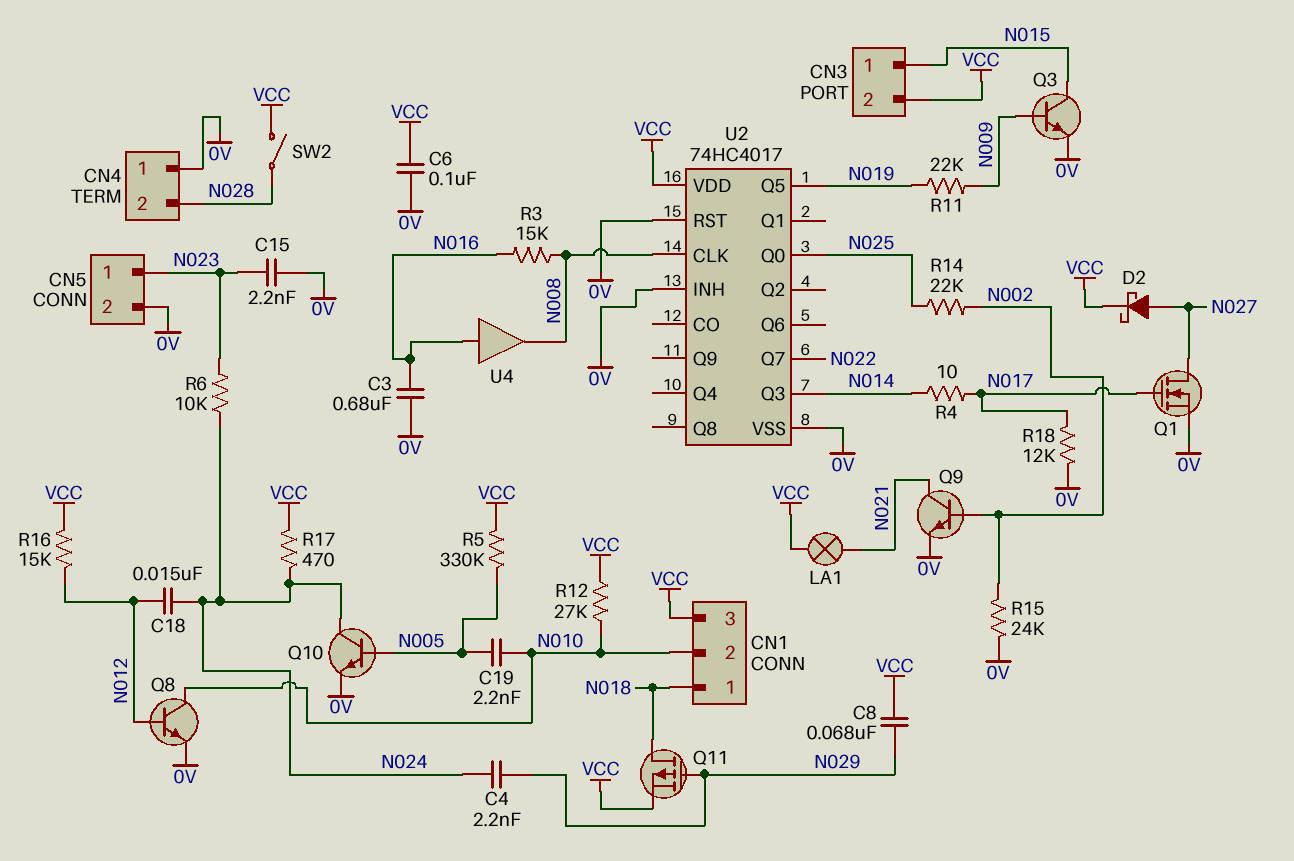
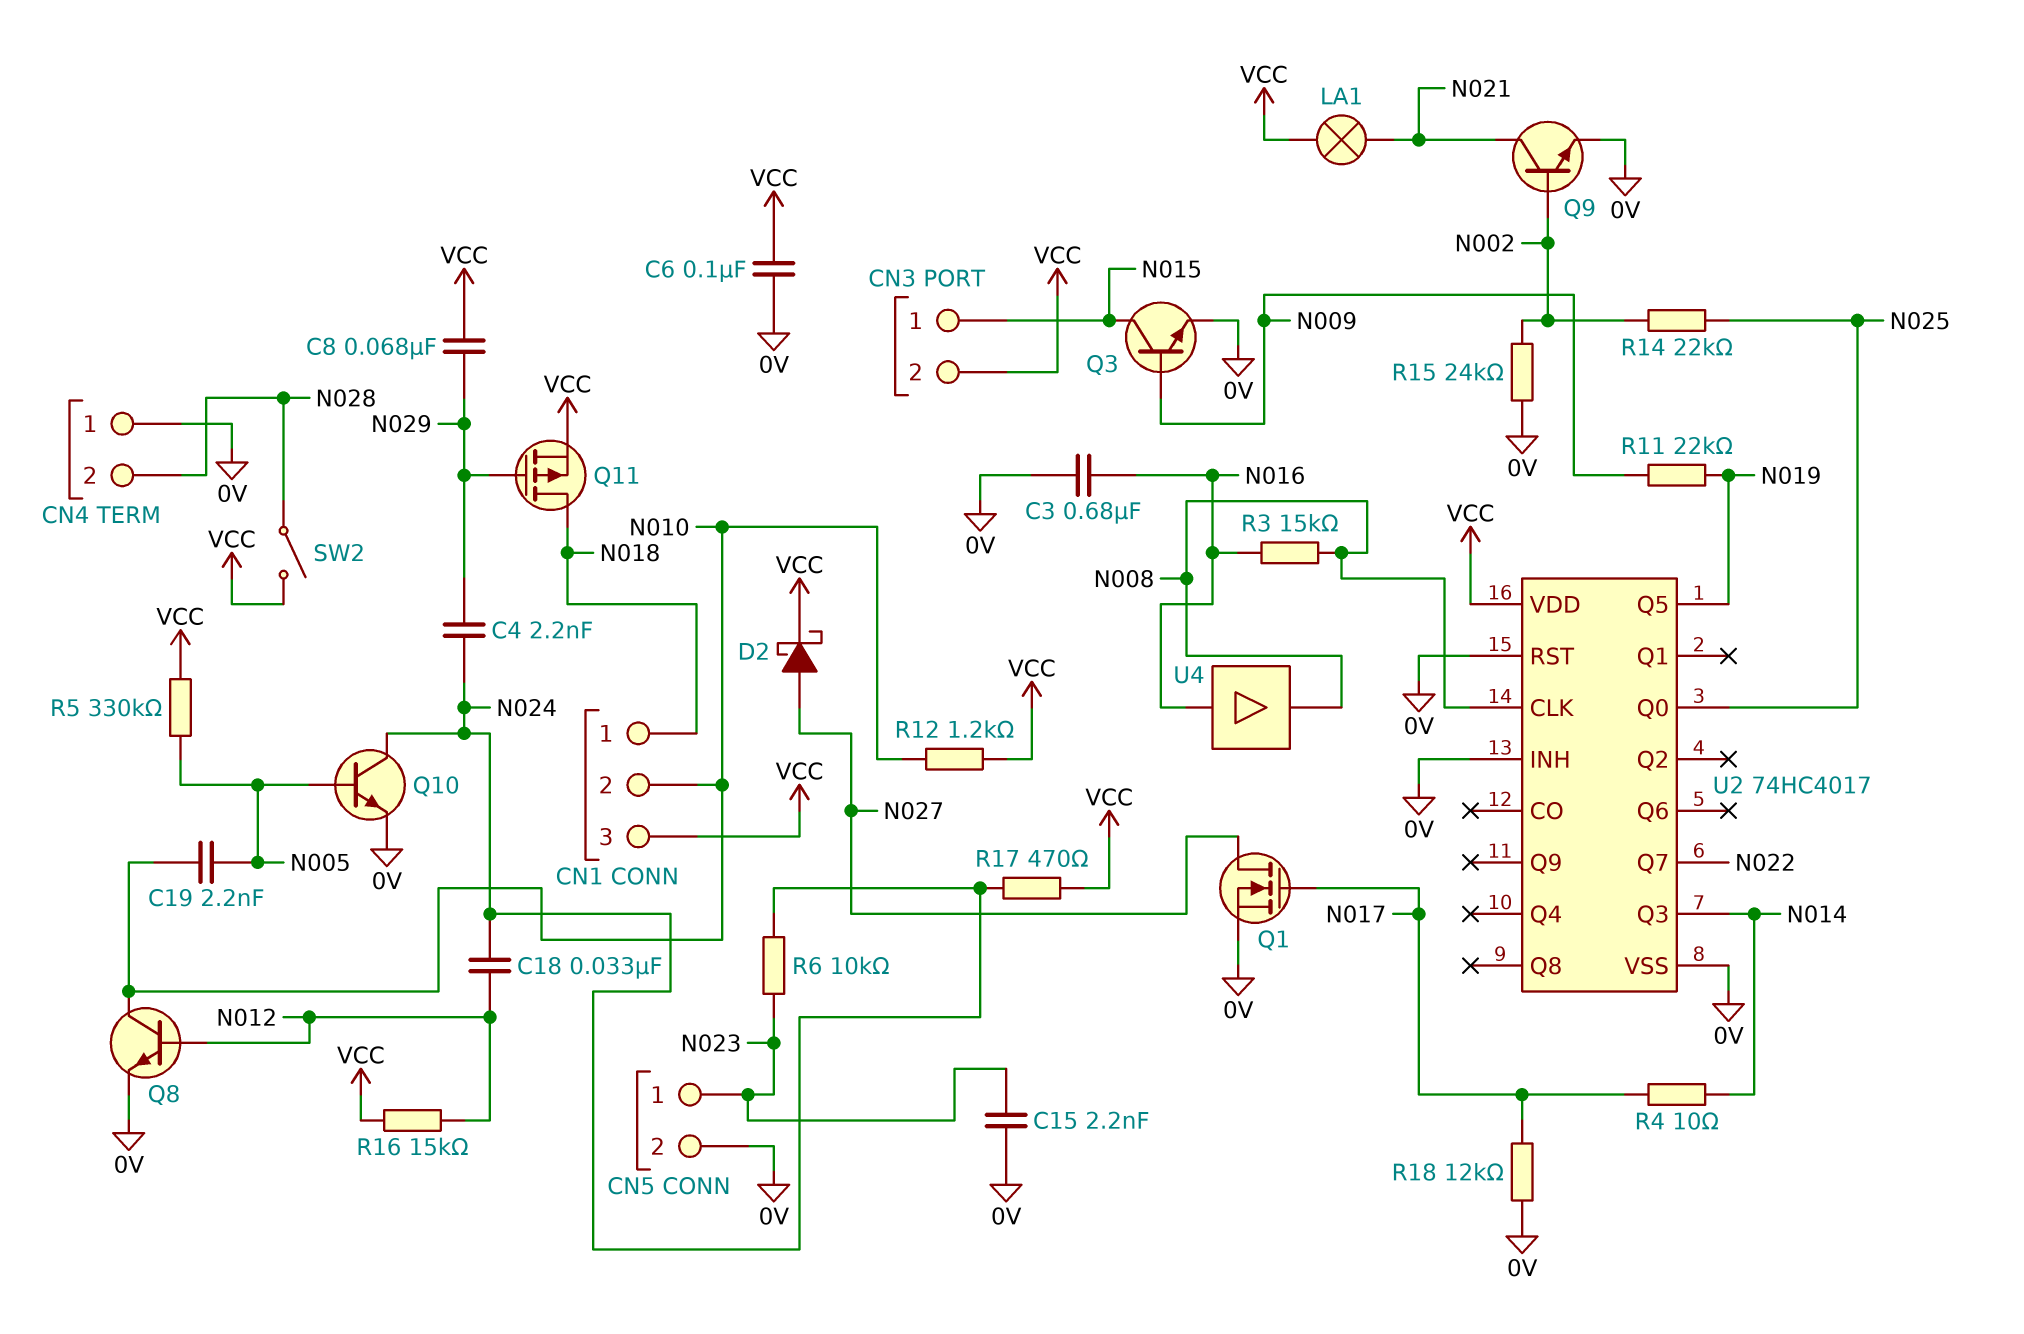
C18: 15nF (N012, N024) -> 33nF (N012, N024)
R12: 27k (N010, VCC) -> 1.2k (N010, VCC)

